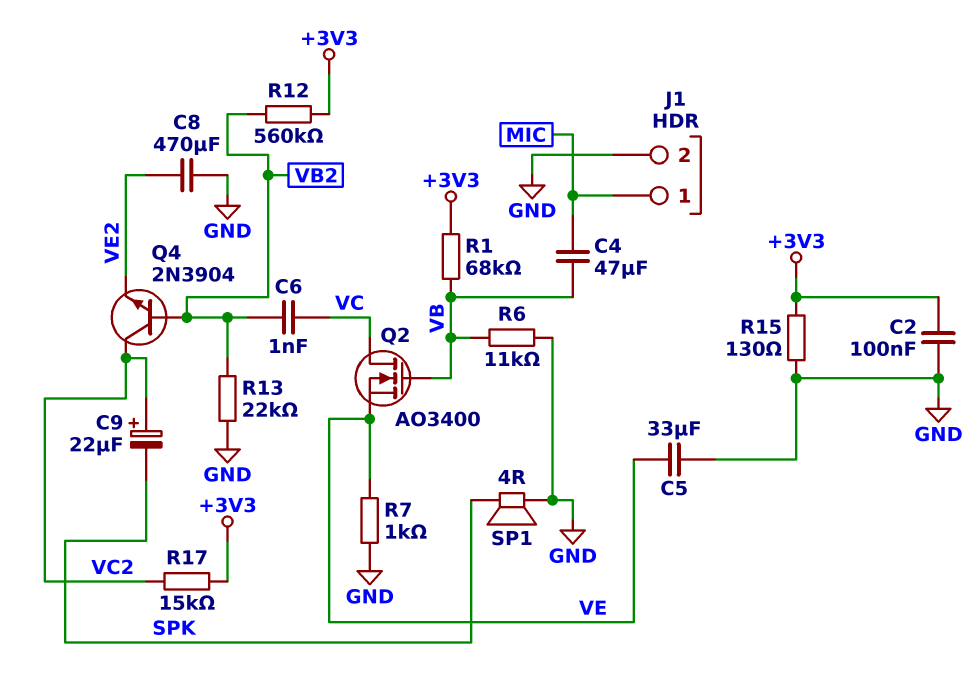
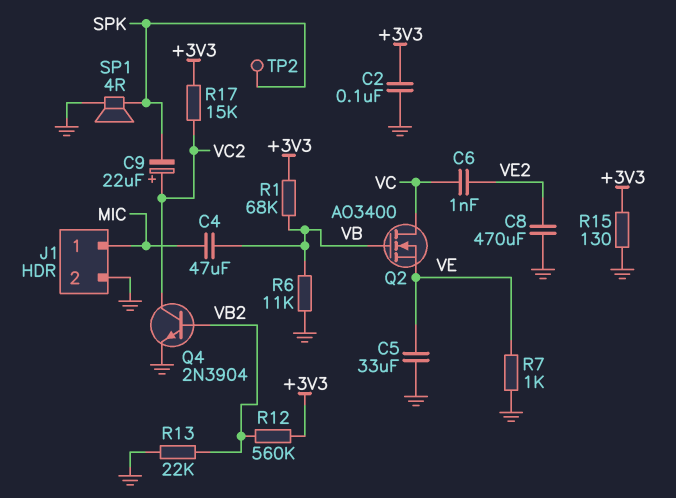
C6: 1nF (VB2, VC) -> 1nF (VC, VE2)
Q4: NPN 2N3904 (B VB2, C VC2, E VE2) -> NPN 2N3904 (B VB2, C VC2, E GND)
TP2: none -> test point (SPK)

